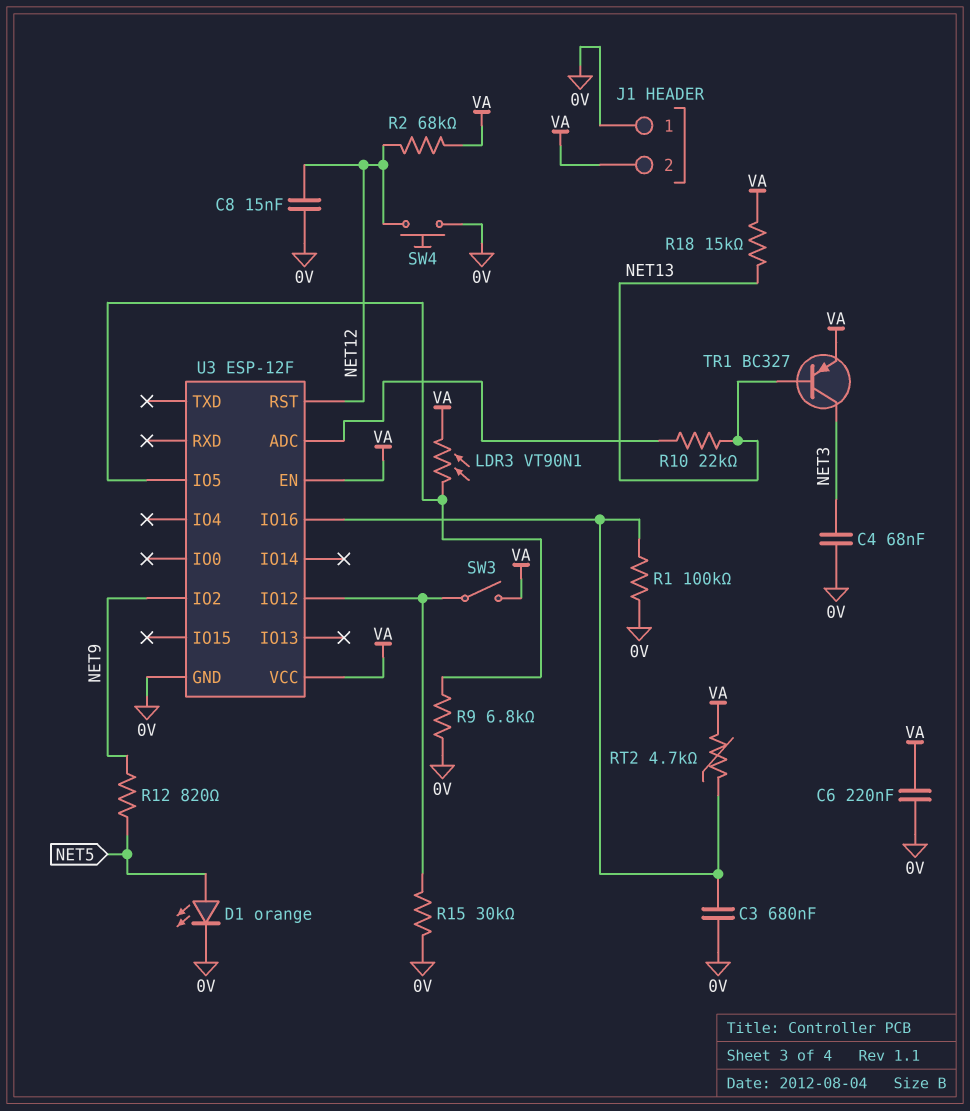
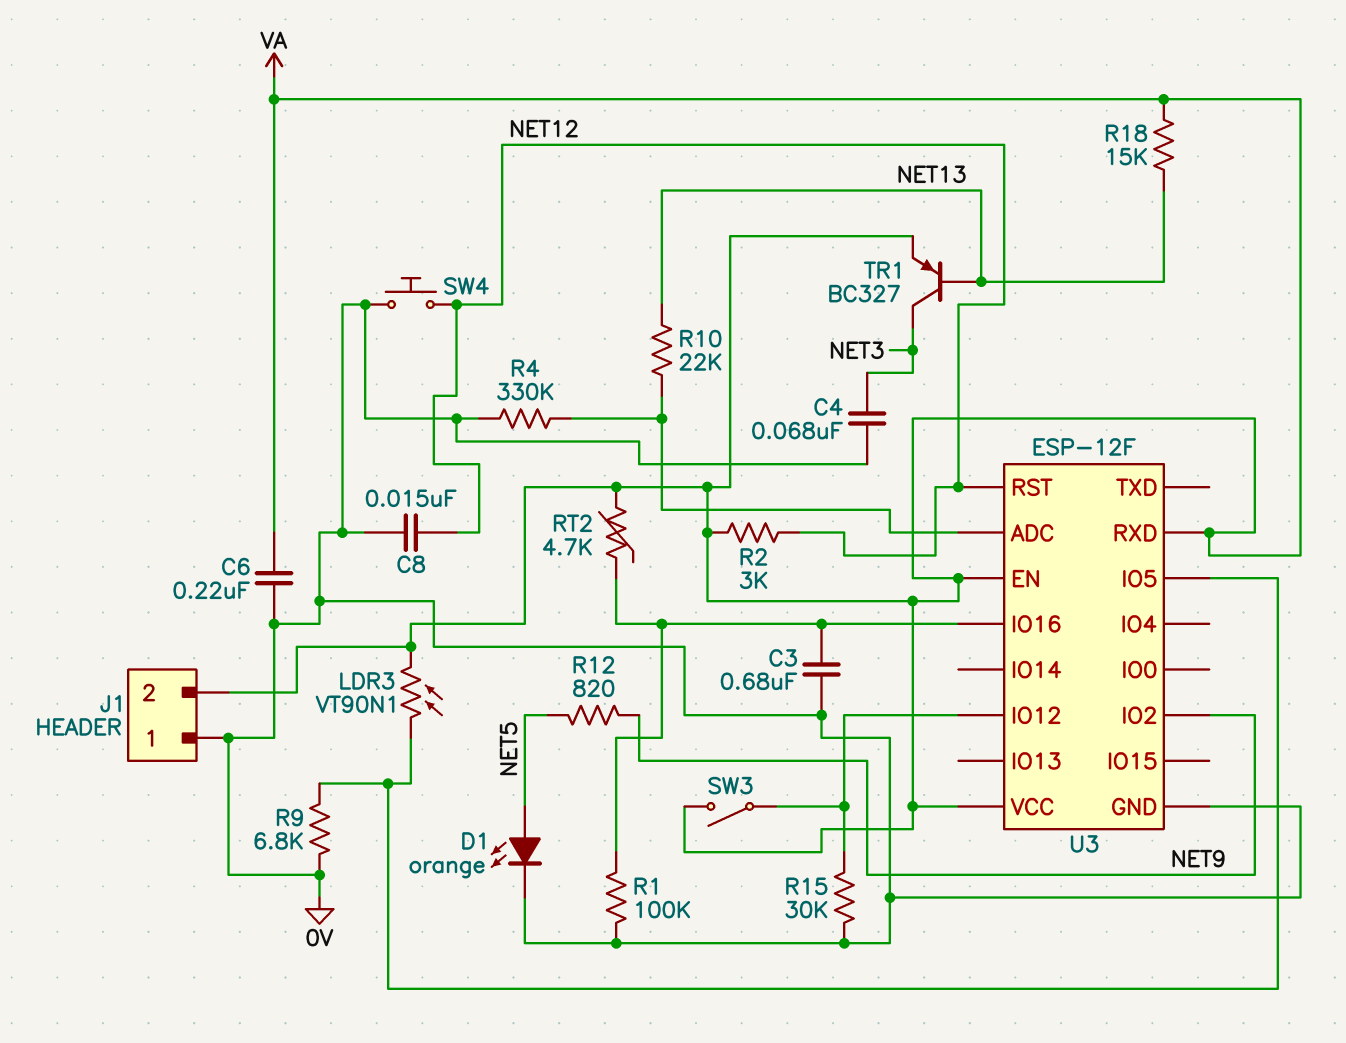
R2: 68k (NET12, VA) -> 3k (NET12, VA)
R4: none -> 330k (0V, U3/ADC)
U3 pin RXD: none -> VA

